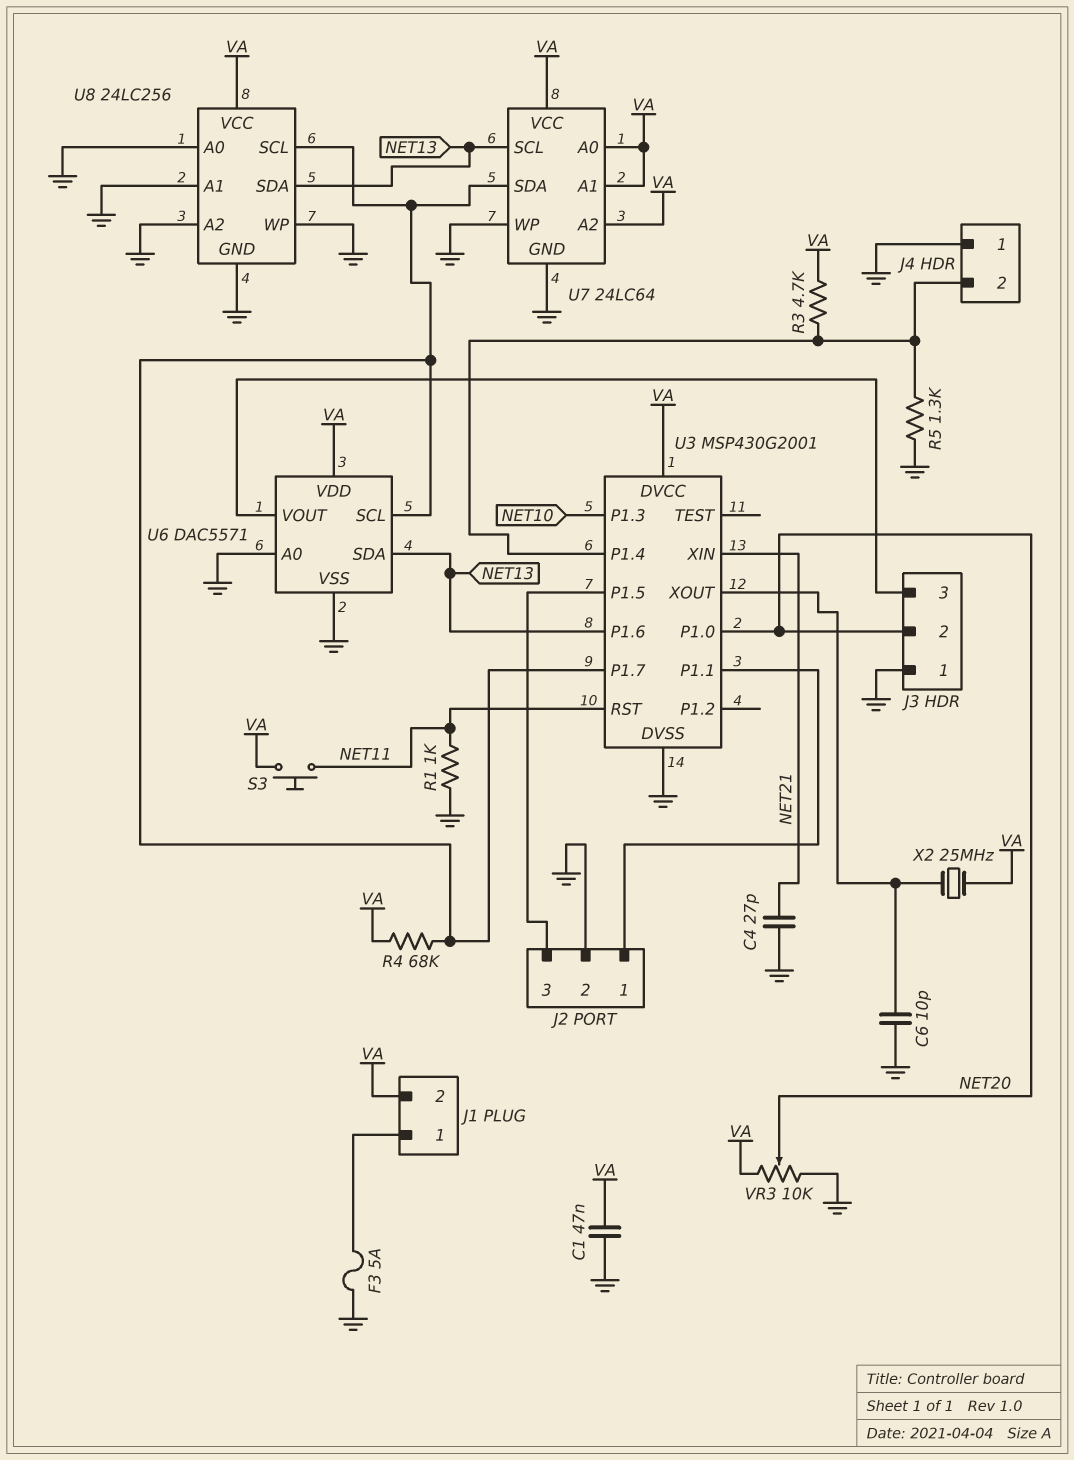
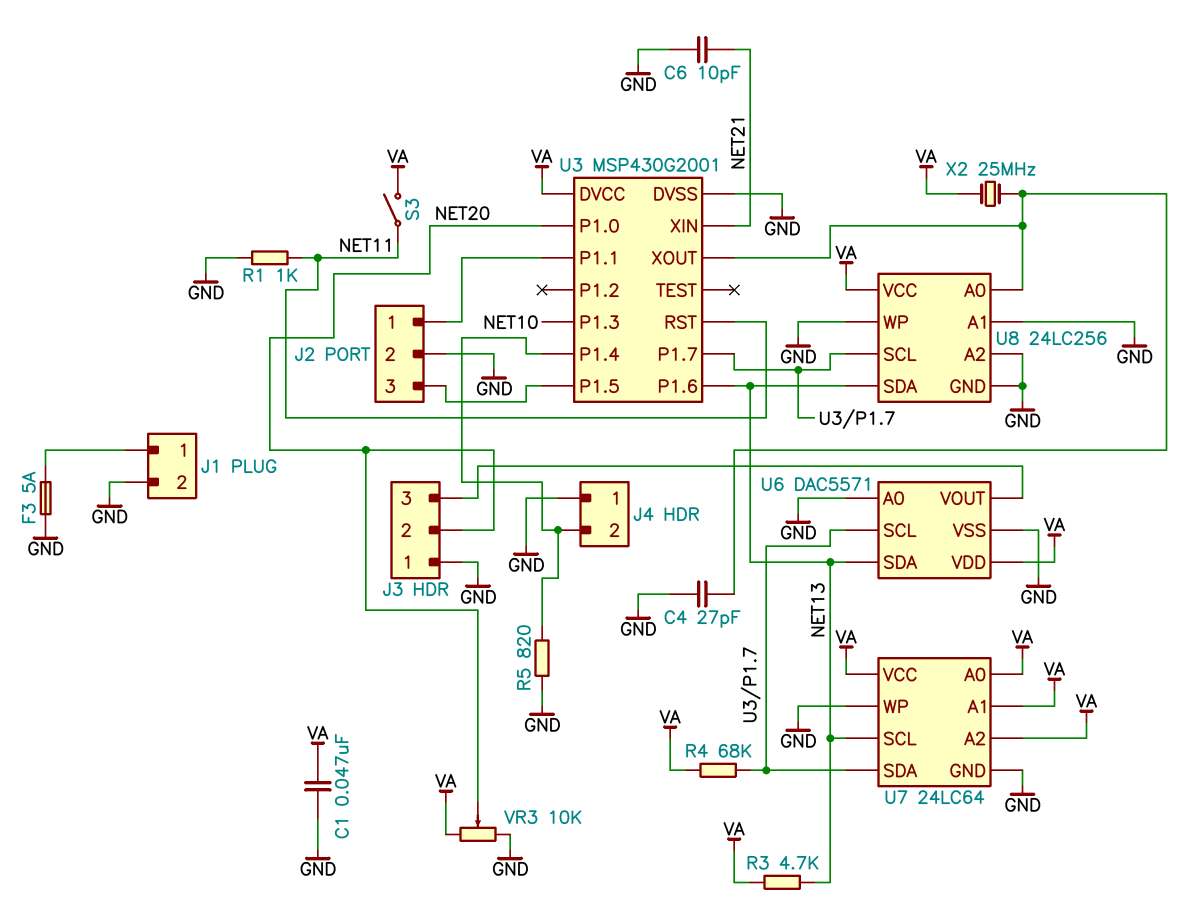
C4: 27pF (GND, NET21) -> 27pF (GND, U3/XOUT)
C6: 10pF (GND, U3/XOUT) -> 10pF (GND, NET21)
J1 pin 2: VA -> GND
R3: 4.7k (J4/2, VA) -> 4.7k (NET13, VA)
R5: 1.3k (GND, J4/2) -> 820 (GND, J4/2)
S3: button (NET11, VA) -> switch (NET11, VA)
U8 pin A0: GND -> U3/XOUT

